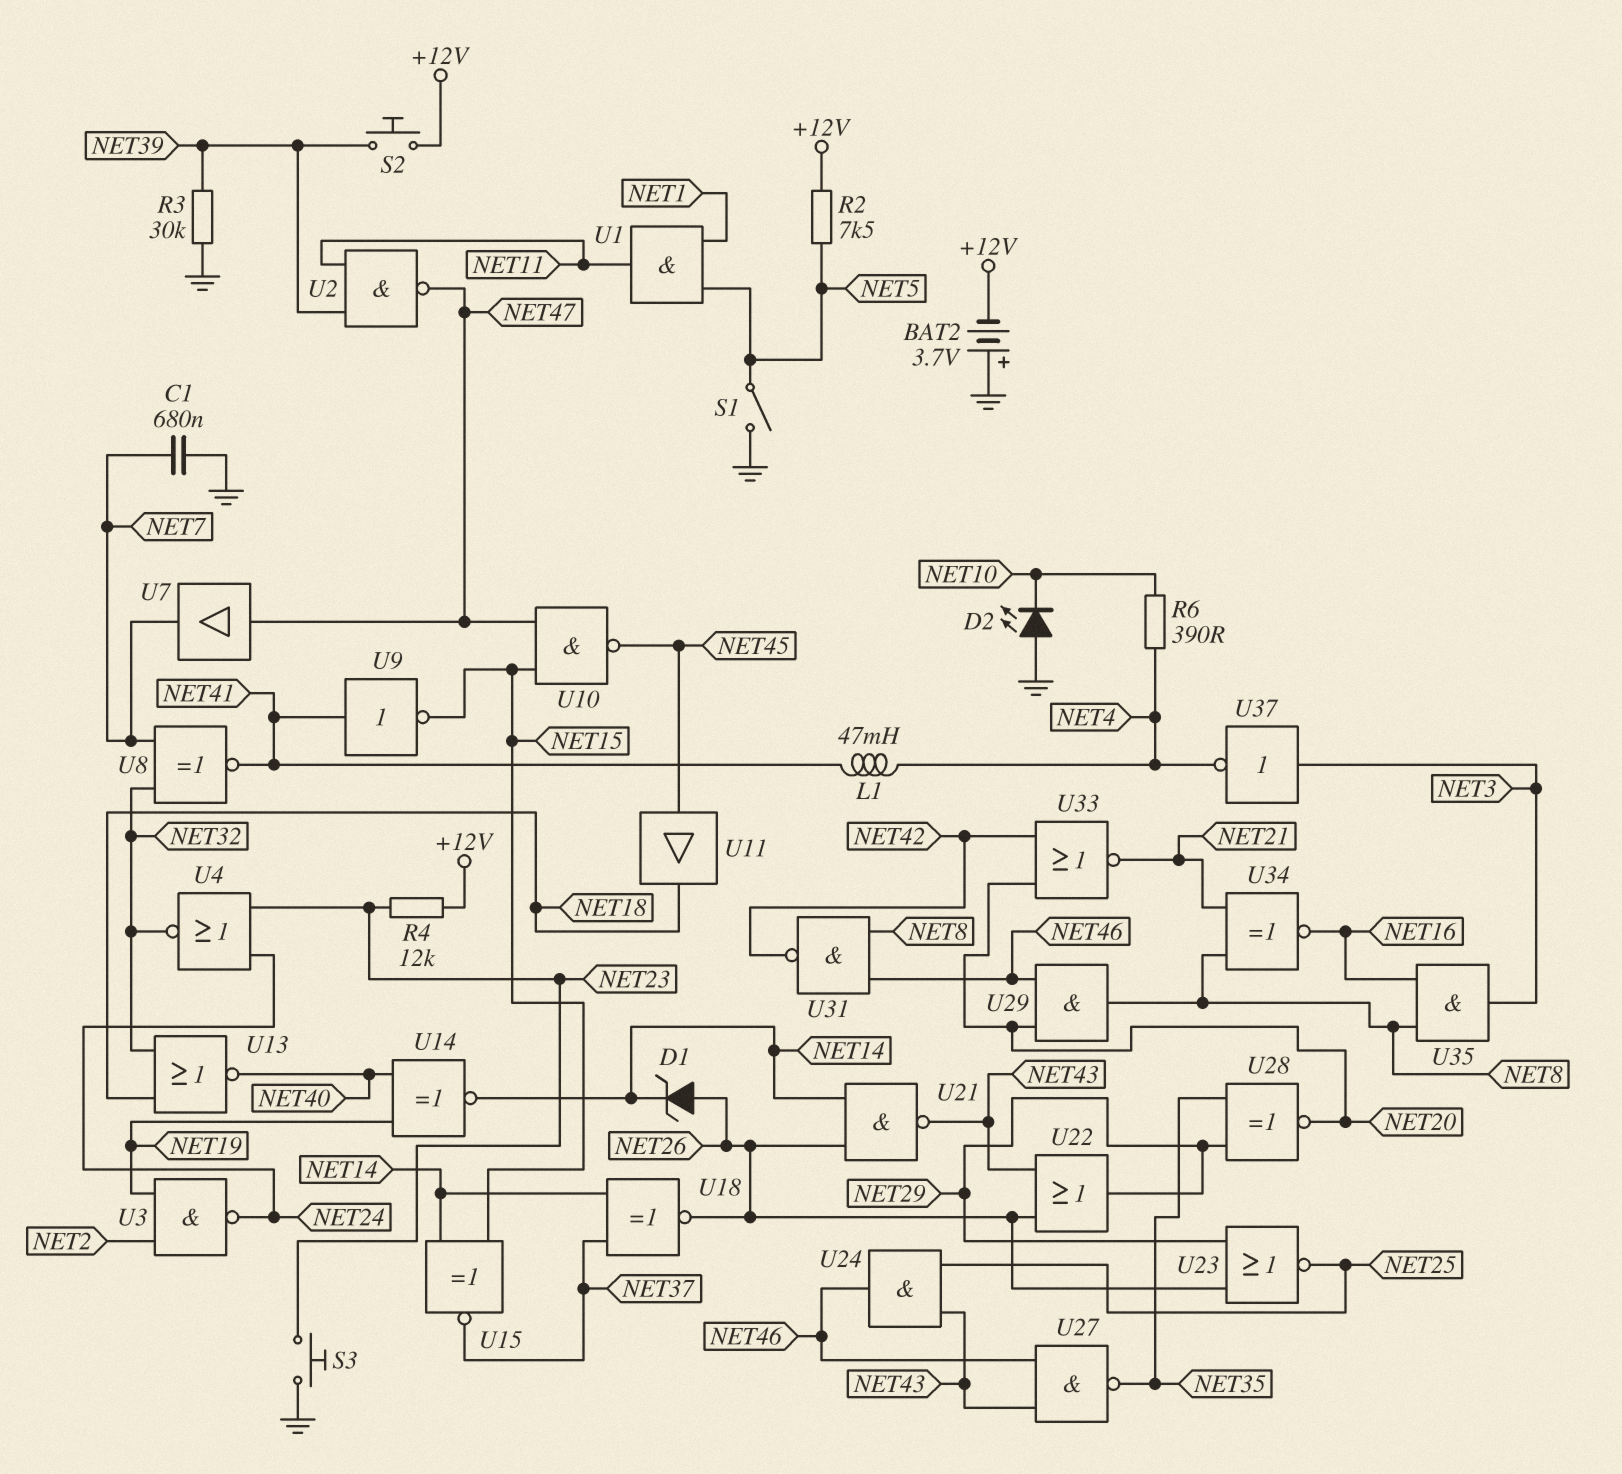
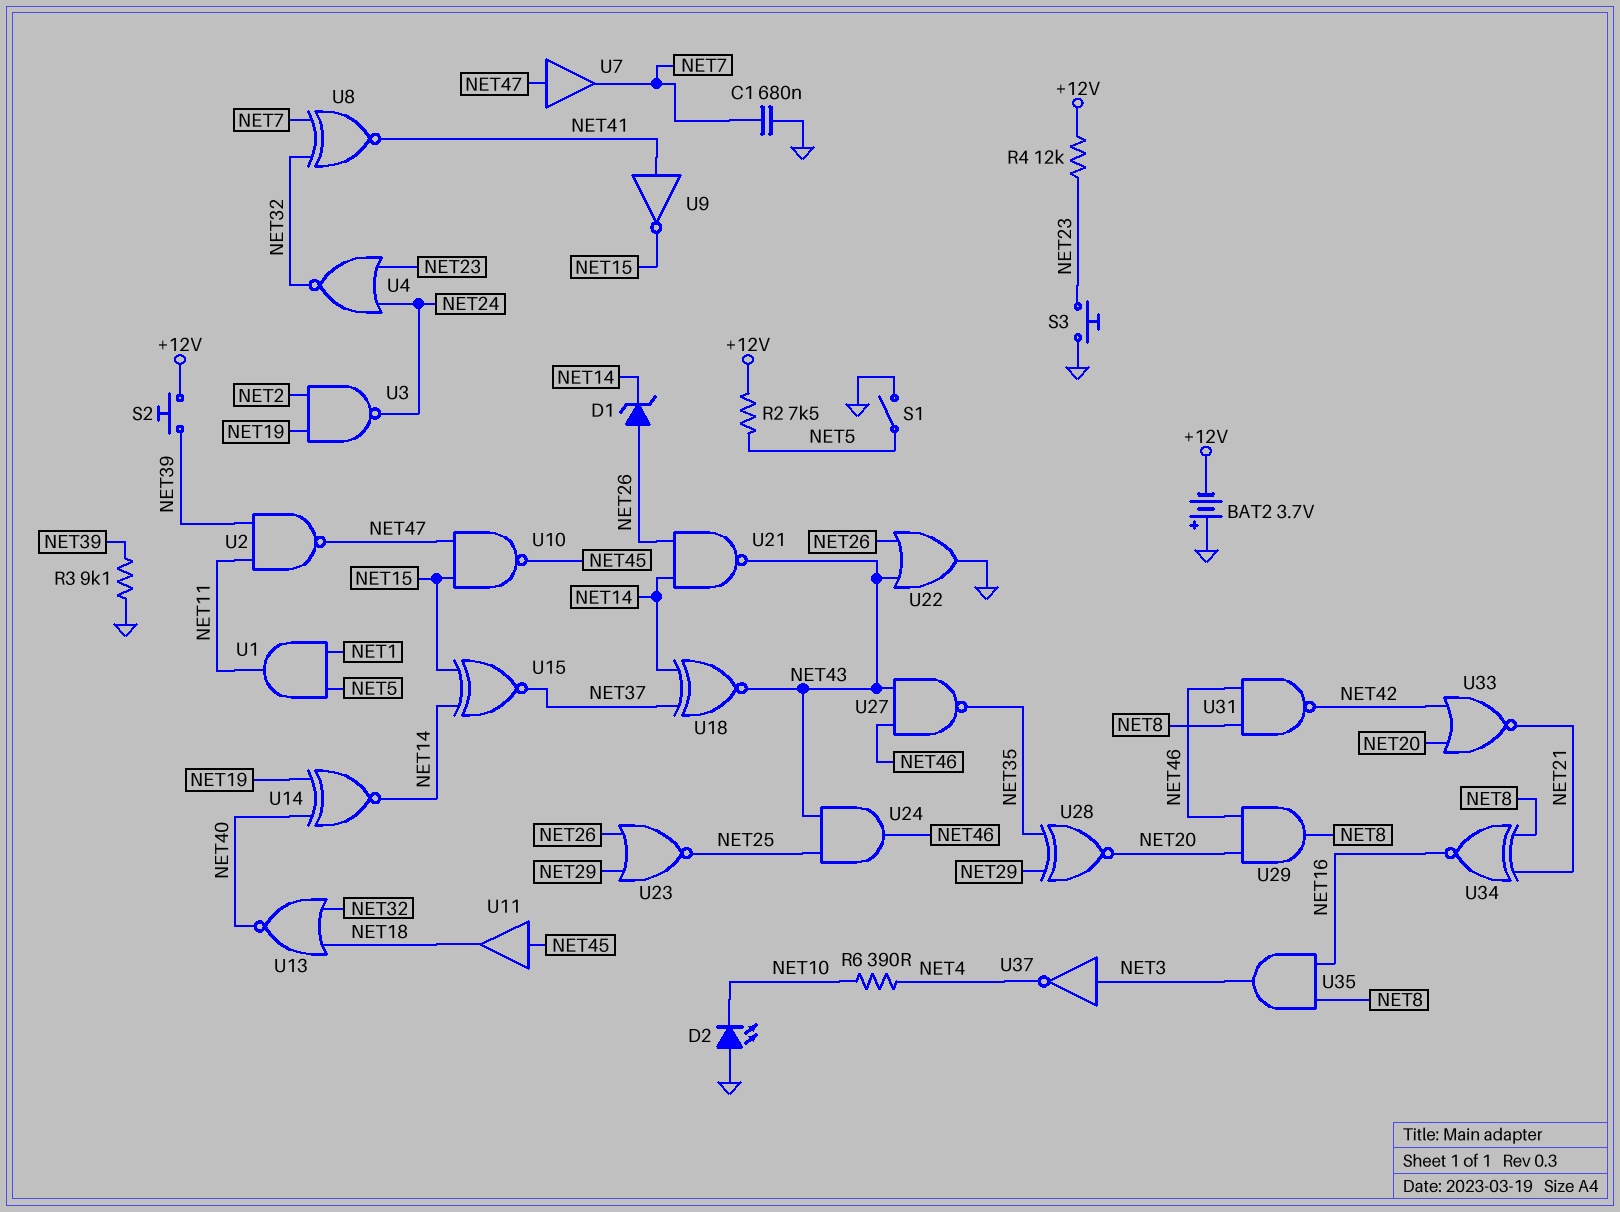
L1: 47mH (NET4, NET41) -> none
R3: 30k (GND, NET39) -> 9.1k (GND, NET39)
U18: XNOR (in NET14, in NET37, out NET26) -> XNOR (in NET14, in NET37, out NET43)
U22: OR (in NET26, in NET43, out NET29) -> OR (in NET26, in NET43, out GND)

